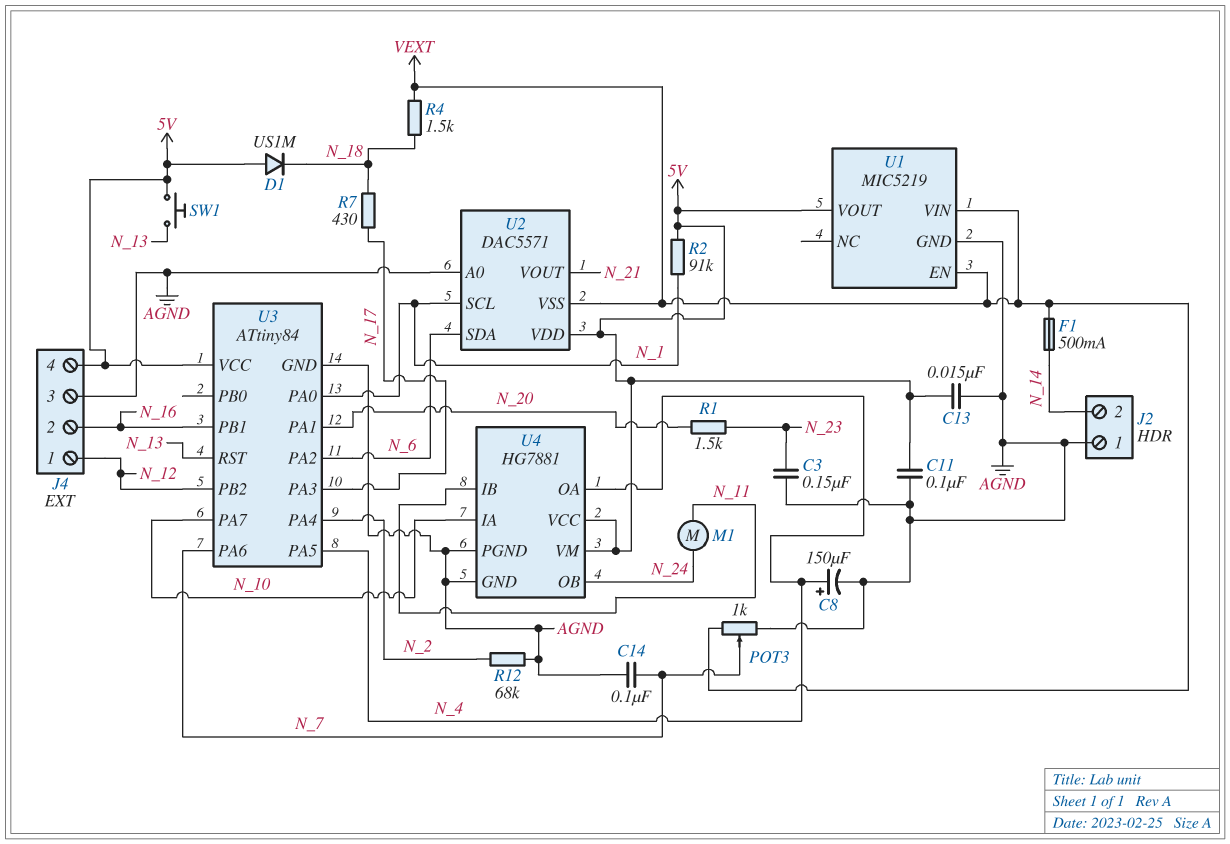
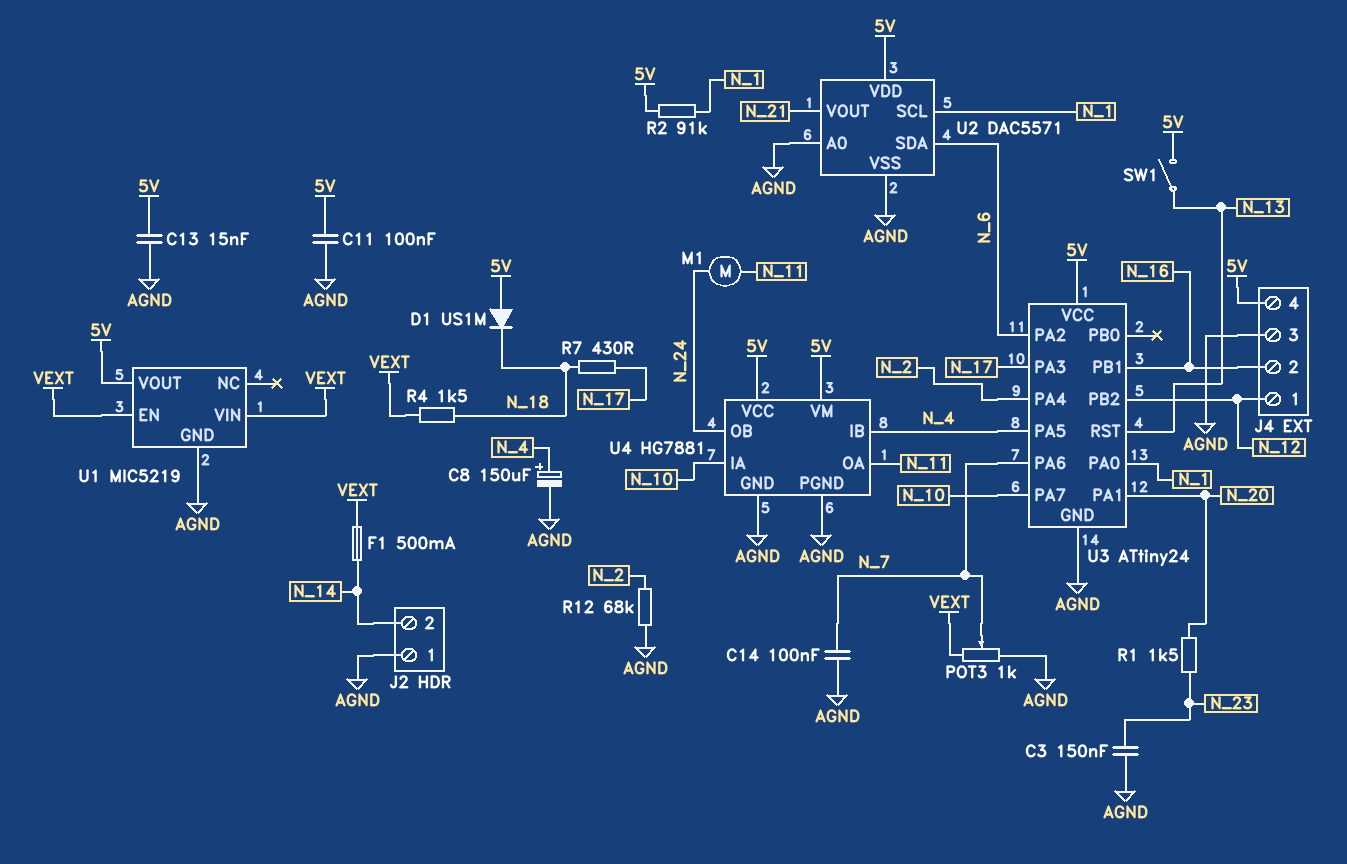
SW1: button (5V, N_13) -> switch (5V, N_13)
U2 pin VSS: VEXT -> AGND
U3: ATtiny84 -> ATtiny24
U4 pin IB: N_11 -> N_4
U4 pin OA: N_4 -> N_11

